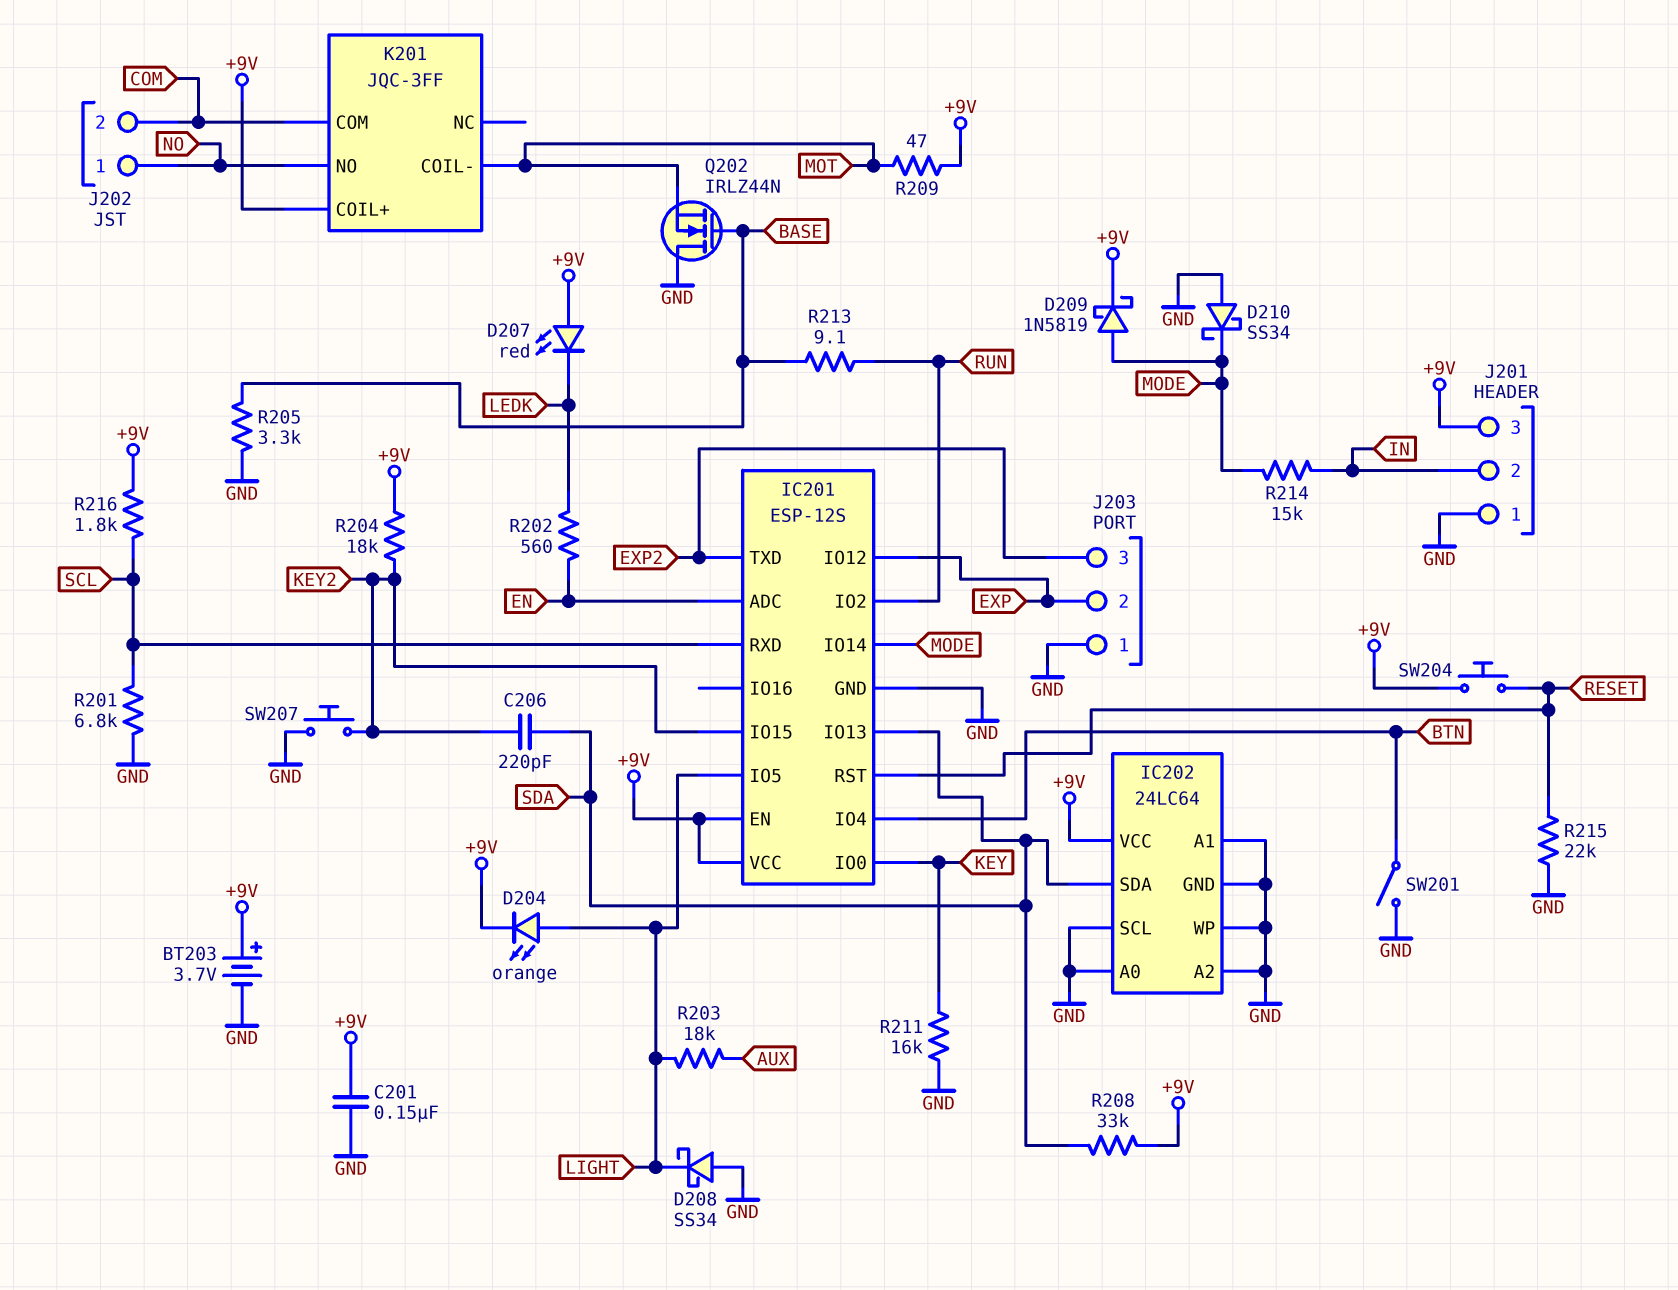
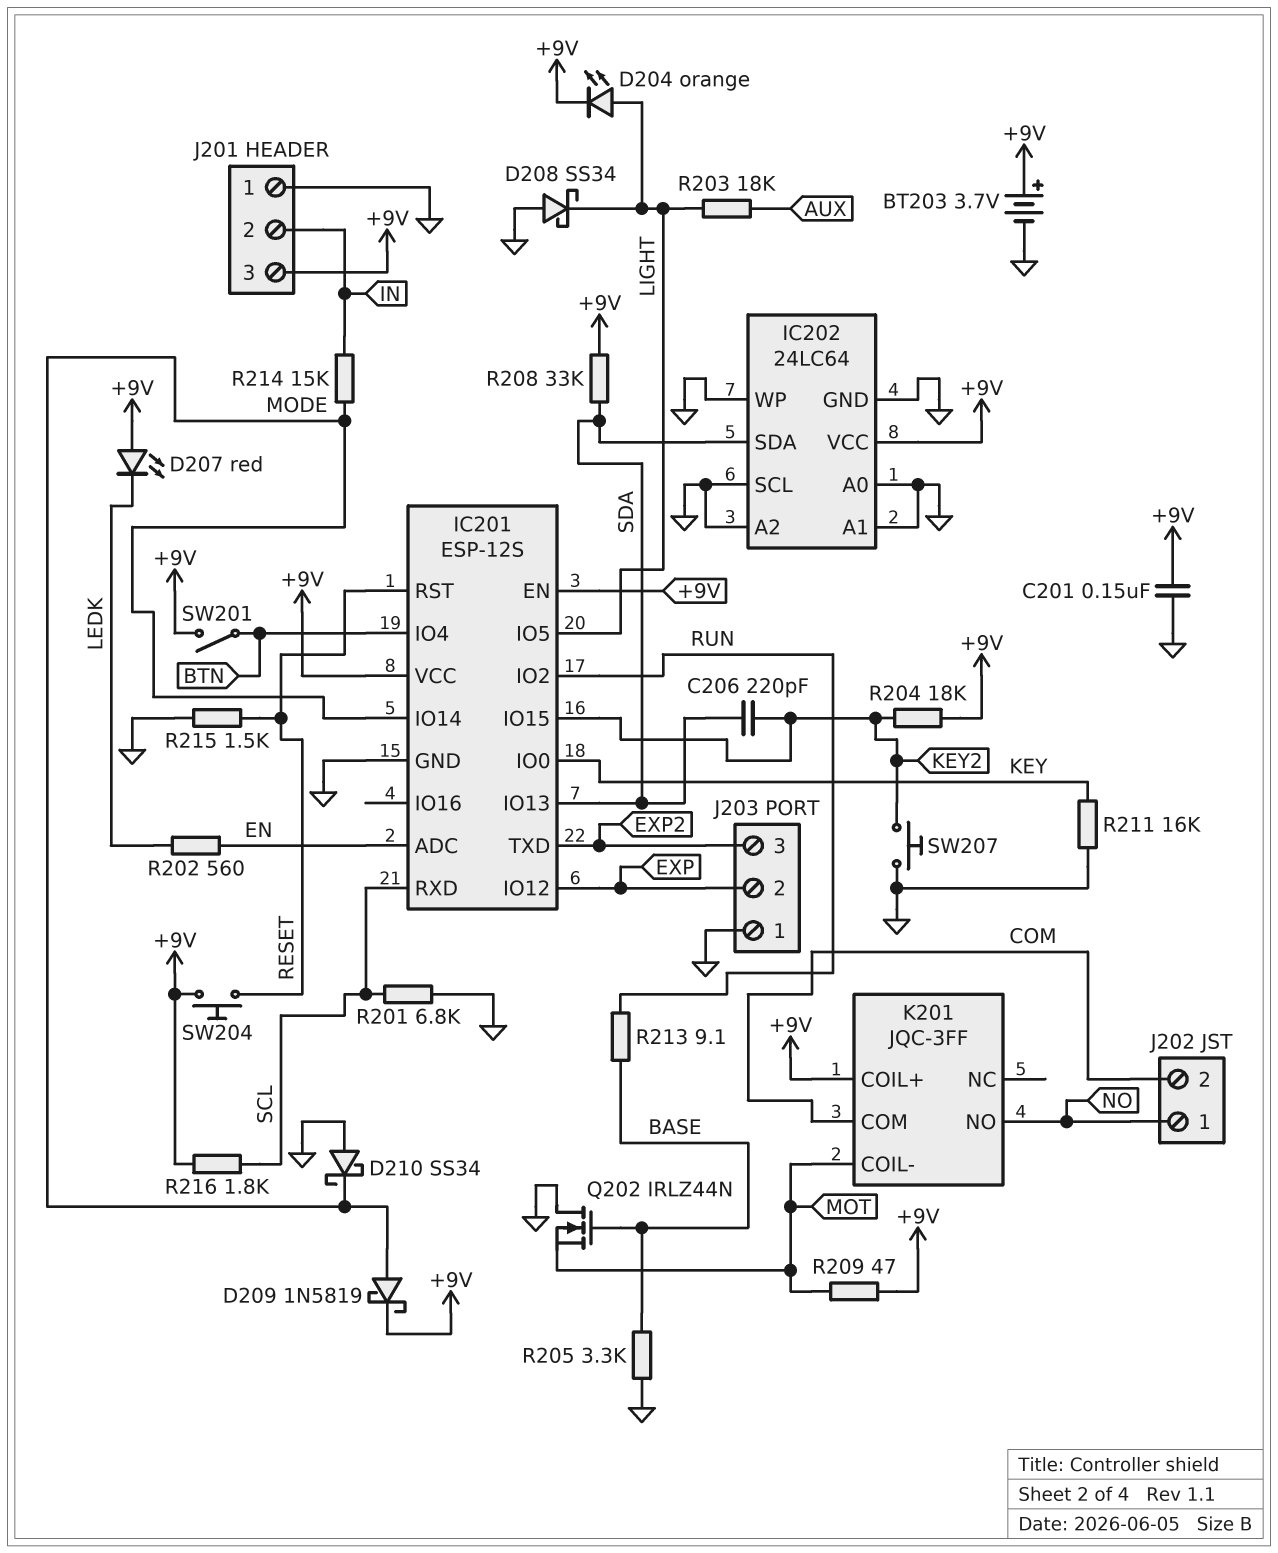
R215: 22k (GND, RESET) -> 1.5k (GND, RESET)
SW201: switch (BTN, GND) -> switch (+9V, BTN)

